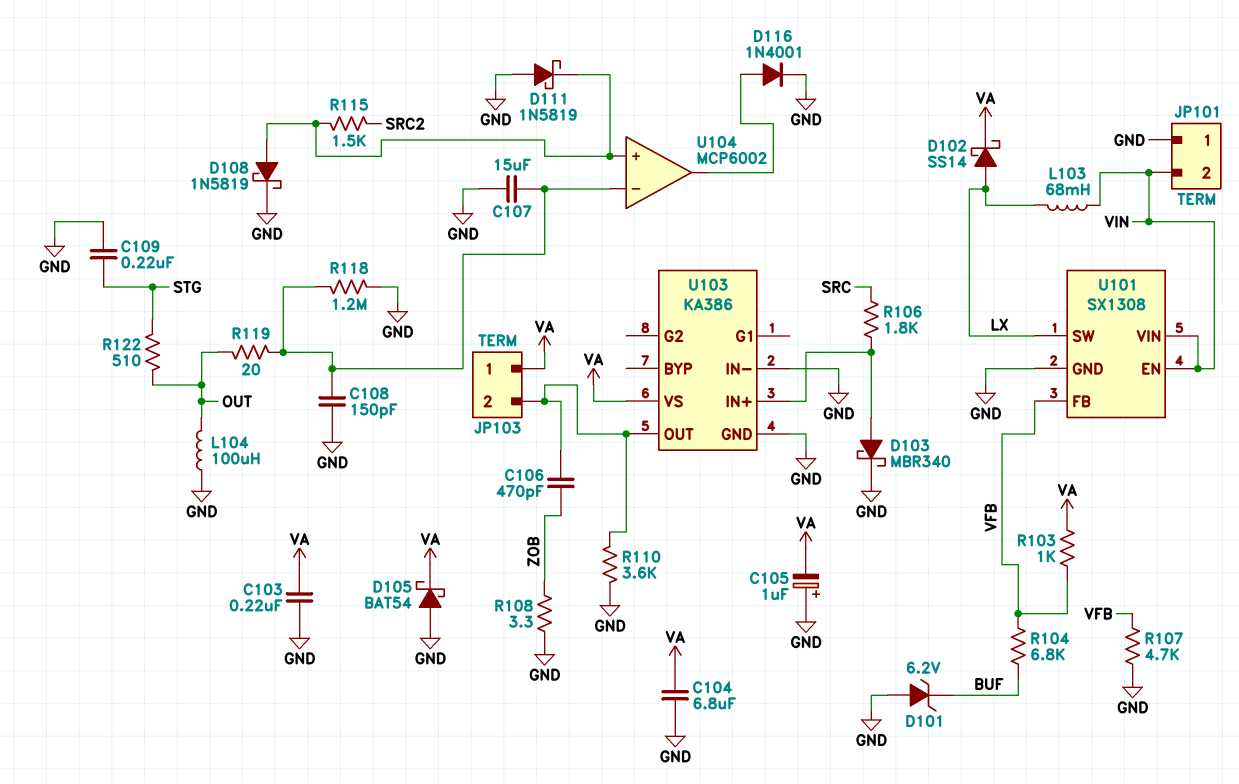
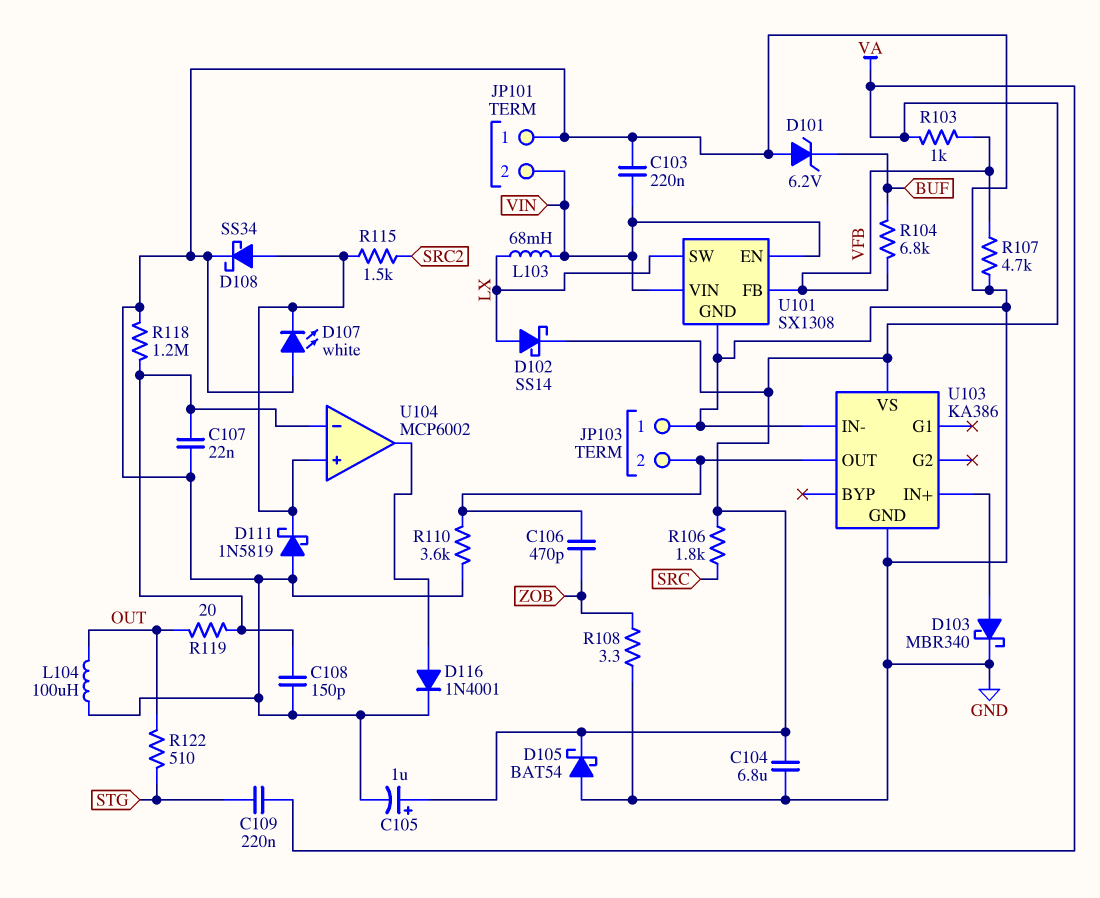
C103: 220nF (GND, VA) -> 220nF (GND, VIN)
C105: 1uF (plus GND, minus VA) -> 1uF (plus VA, minus GND)
C107: 15uF (GND, U104/in-) -> 22nF (GND, U104/in-)
C109: 220nF (GND, STG) -> 220nF (STG, VA)
D107: none -> LED white (A GND, K U104/in+)
D108: schottky 1N5819 (A U104/in+, K GND) -> schottky SS34 (A U104/in+, K GND)
JP103 pin 1: VA -> GND
R106: 1.8k (SRC, U103/IN+) -> 1.8k (SRC, VA)

